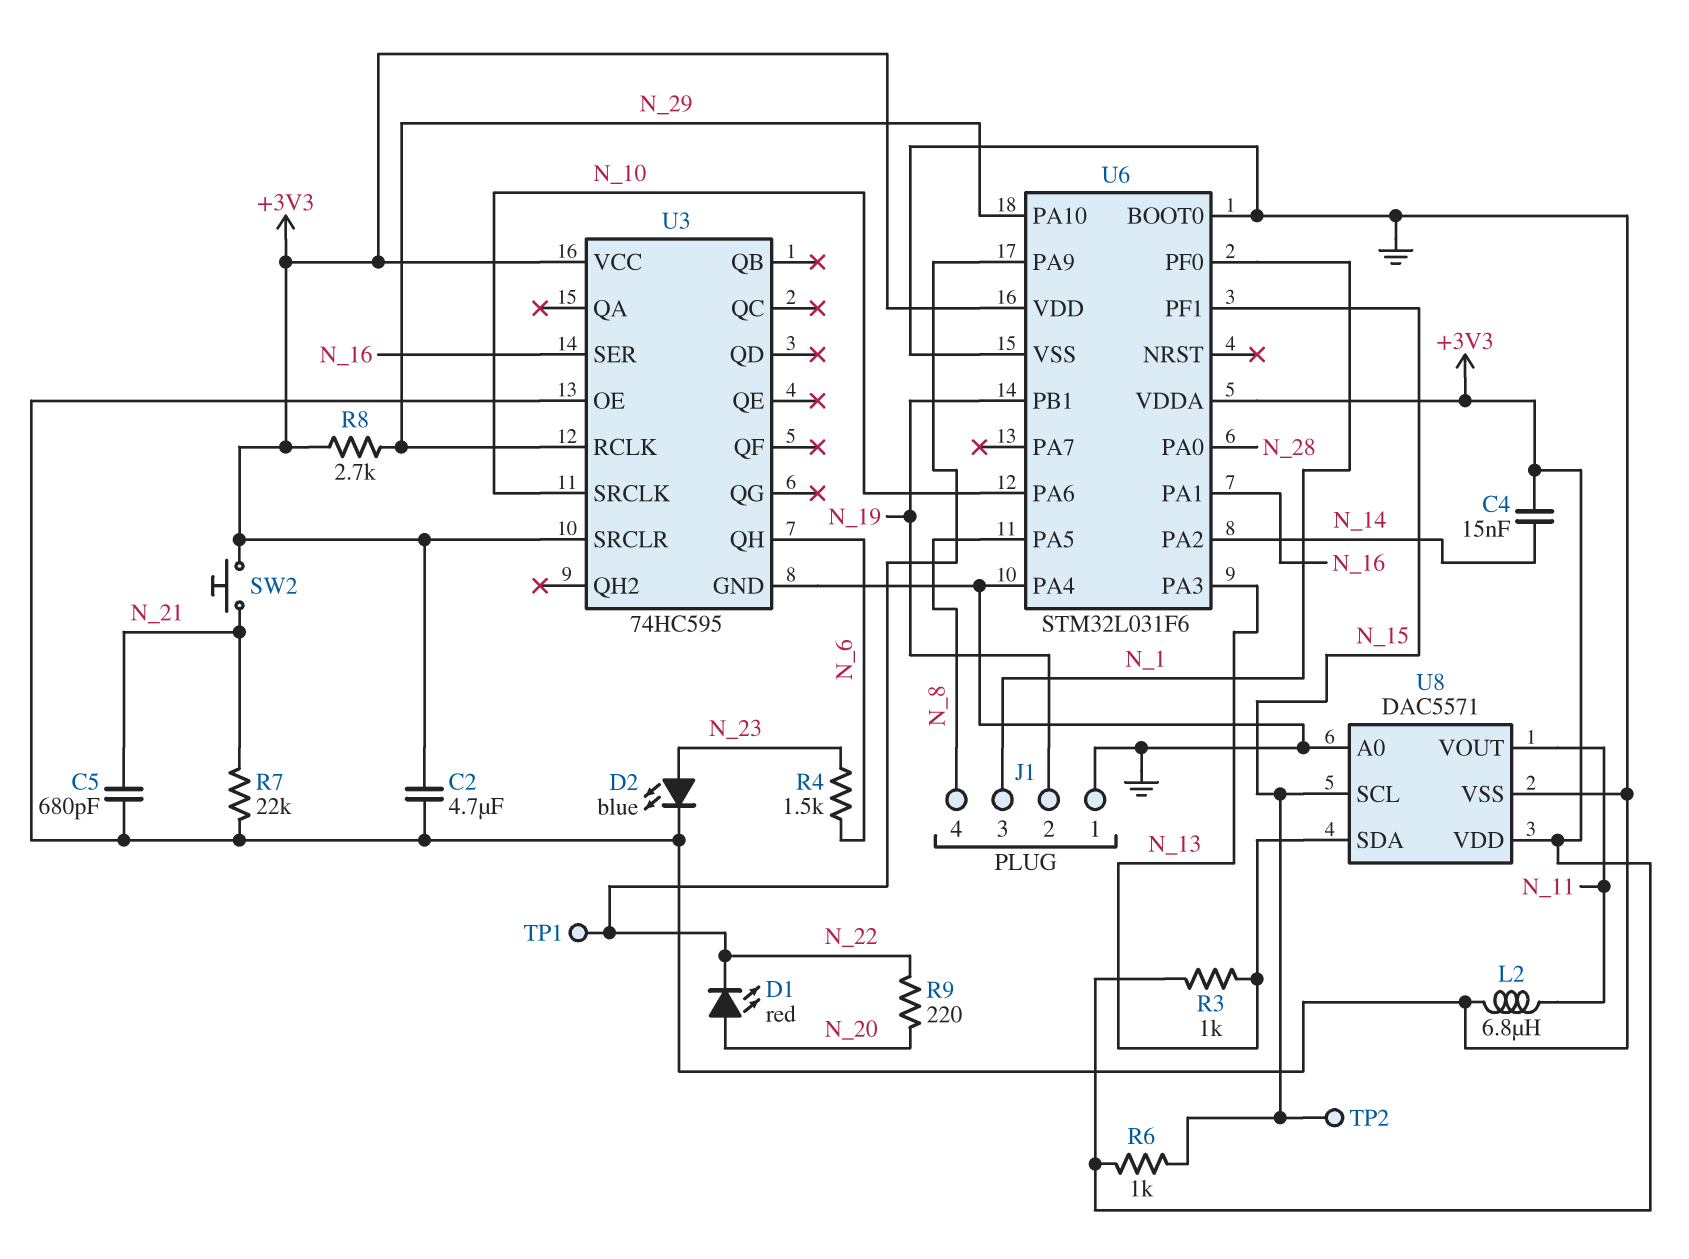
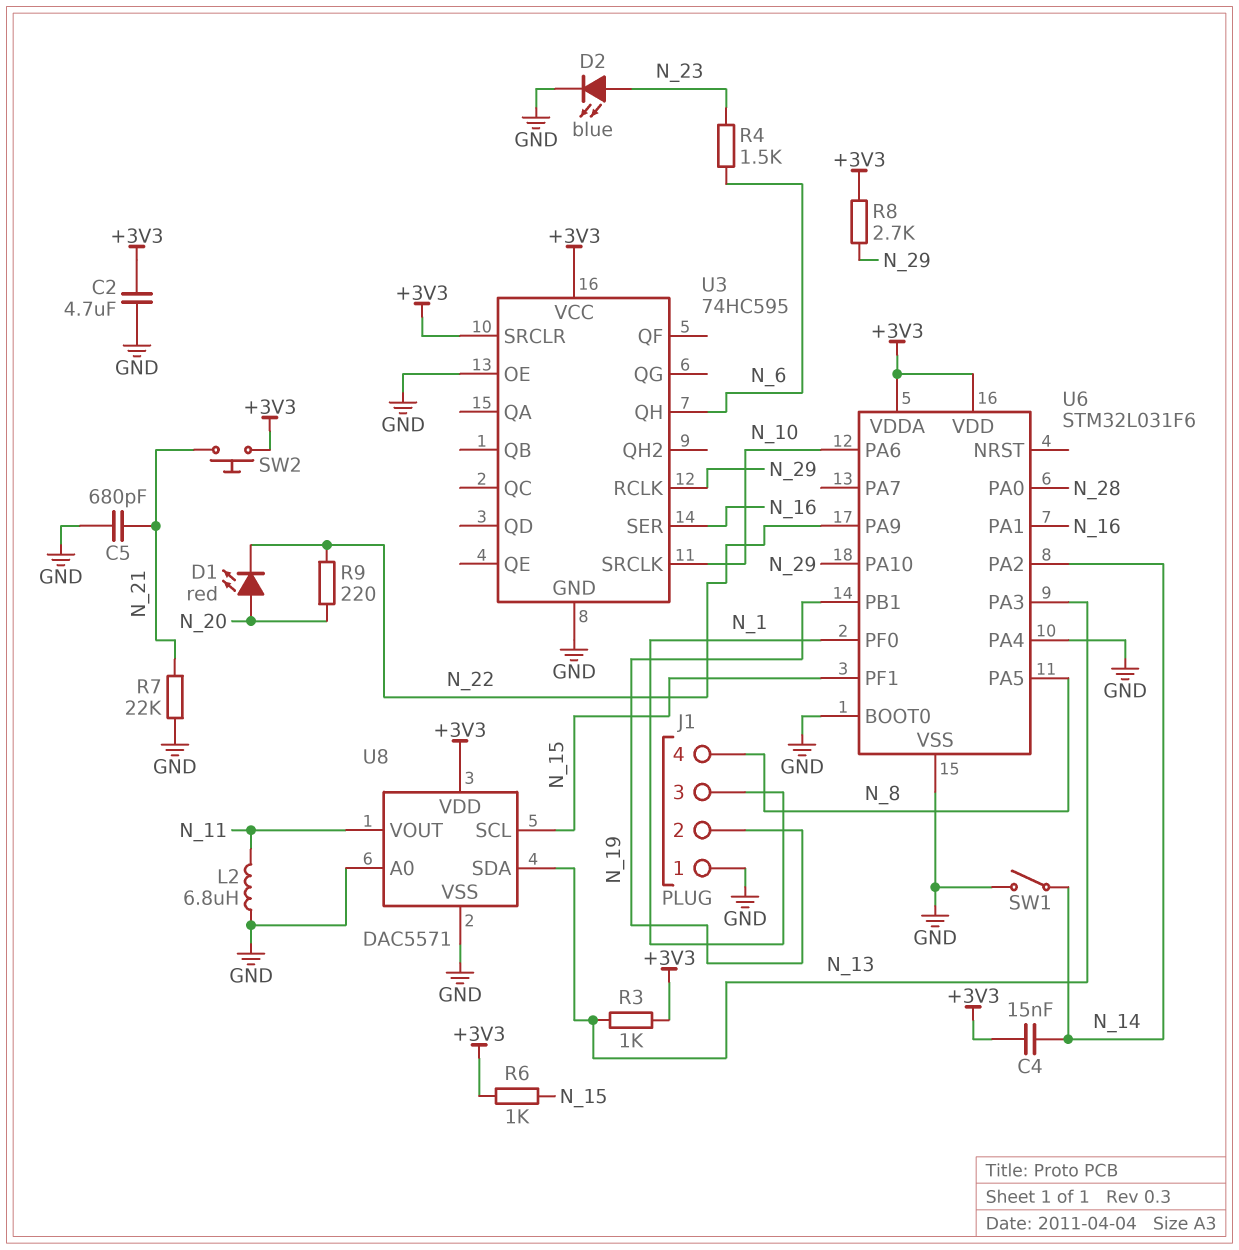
SW1: none -> switch (GND, N_14)
TP1: test point (N_22) -> none
TP2: test point (N_15) -> none

